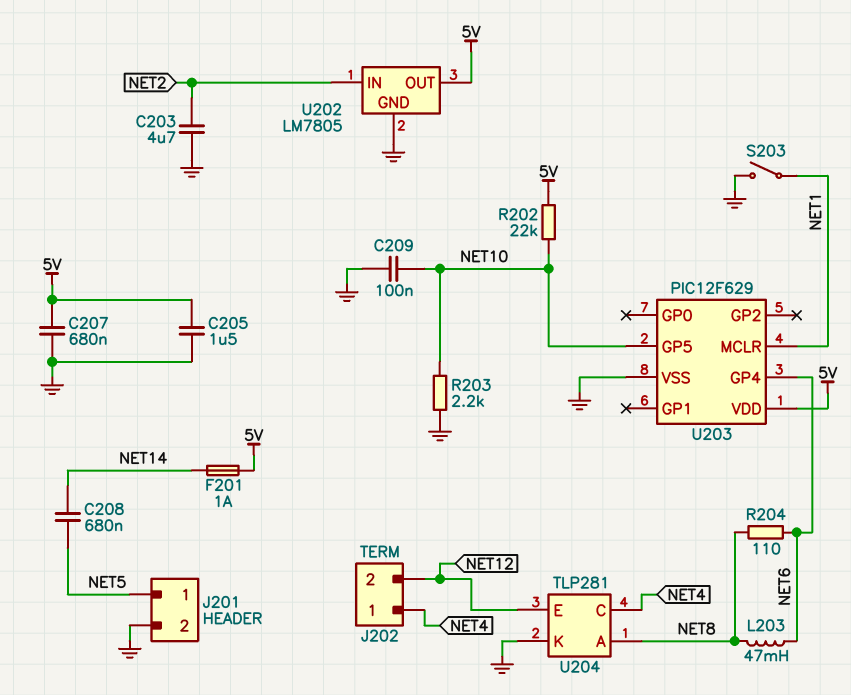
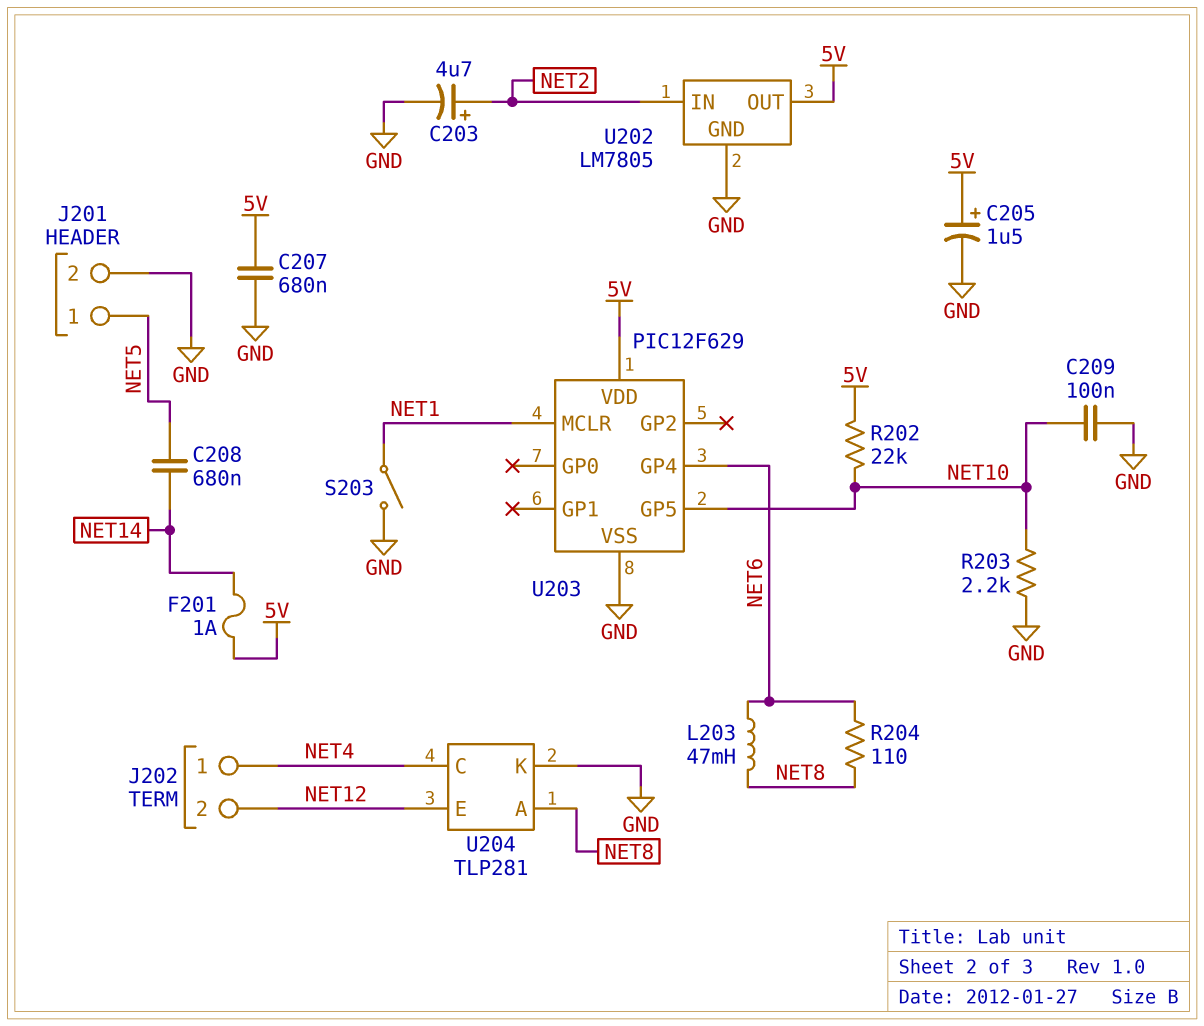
C203: 4.7uF (GND, NET2) -> 4.7uF (plus NET2, minus GND)
C205: 1.5uF (5V, GND) -> 1.5uF (plus 5V, minus GND)

